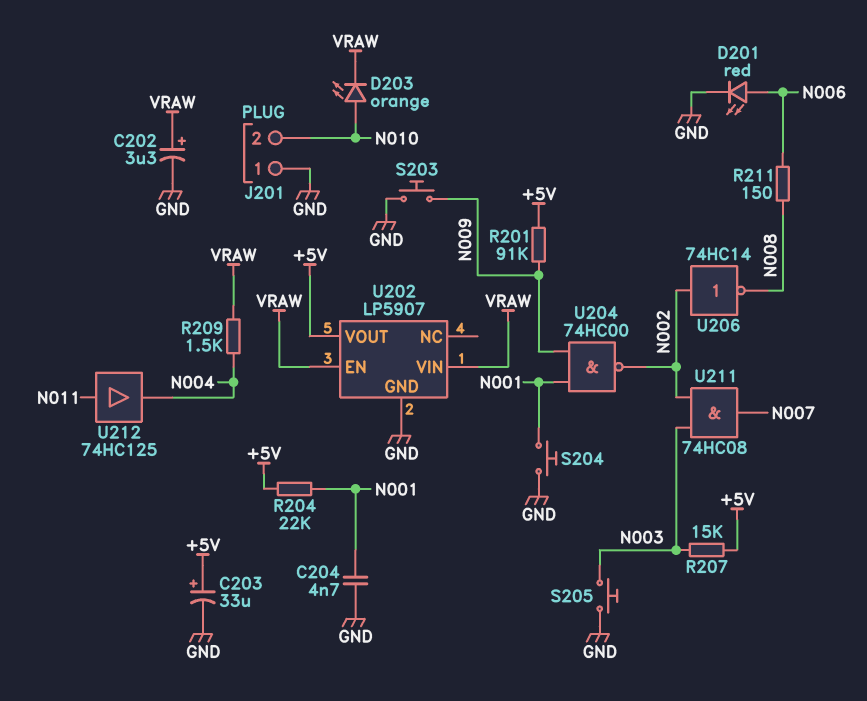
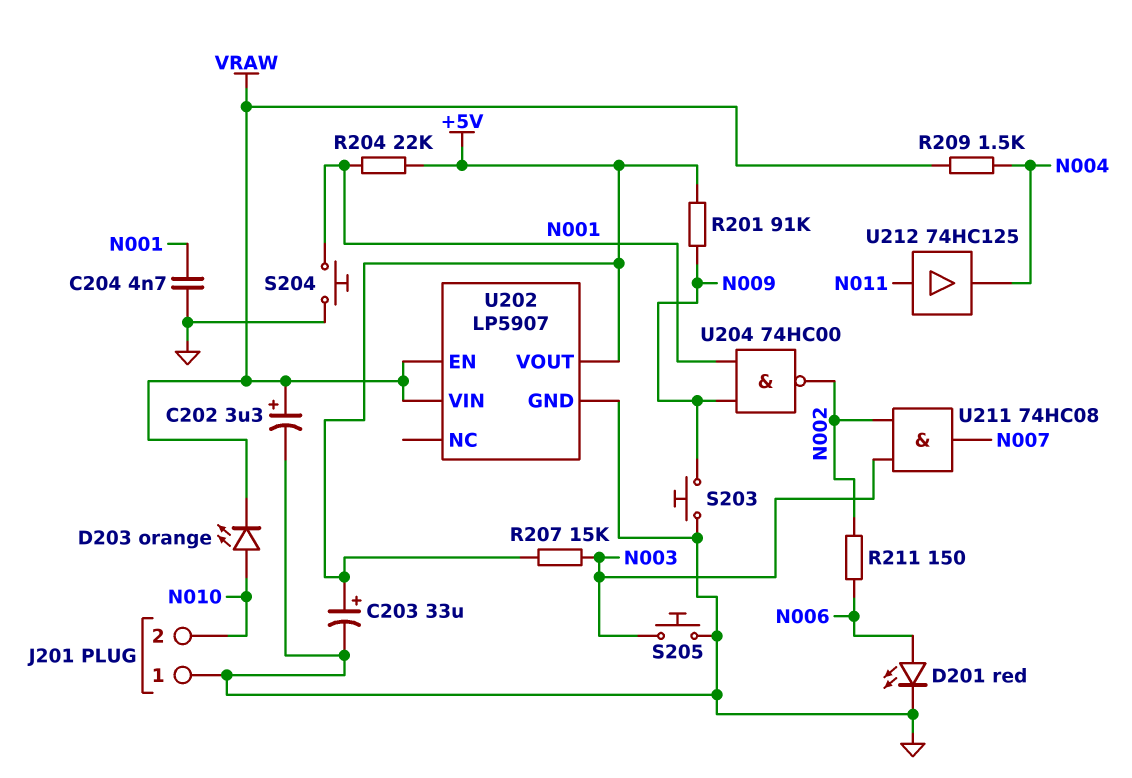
R211: 150 (N006, N008) -> 150 (N002, N006)
U206: NOT 74HC14 (in N002, out N008) -> none

